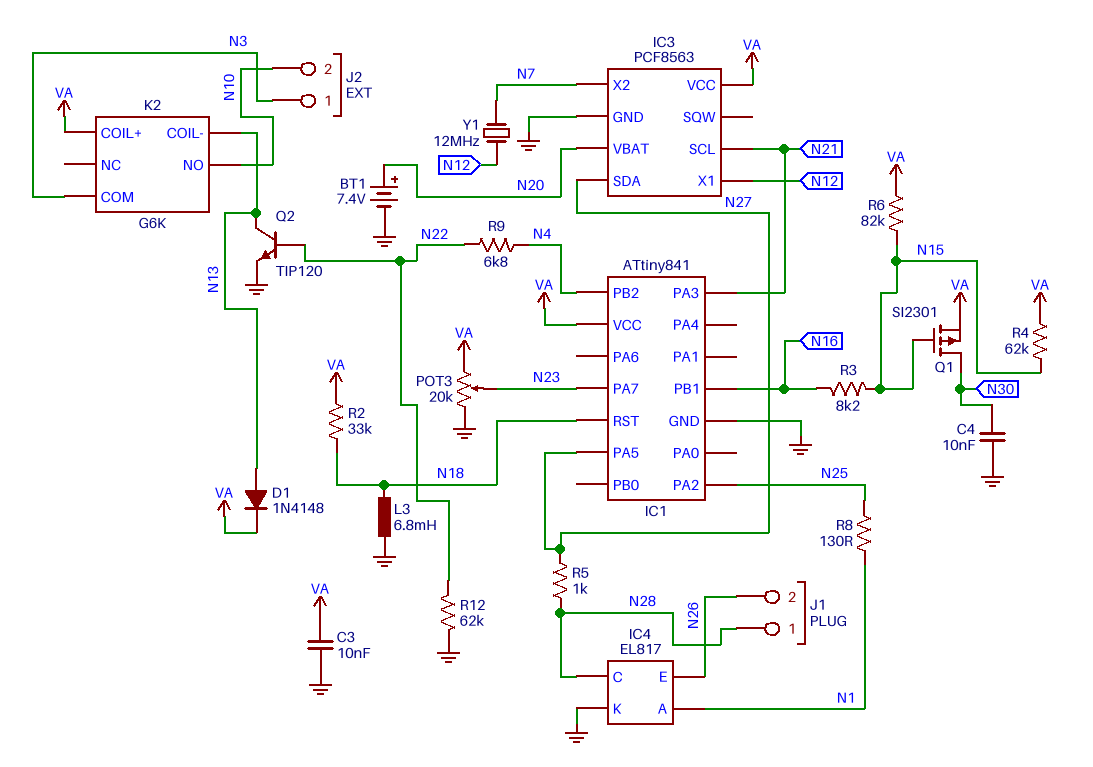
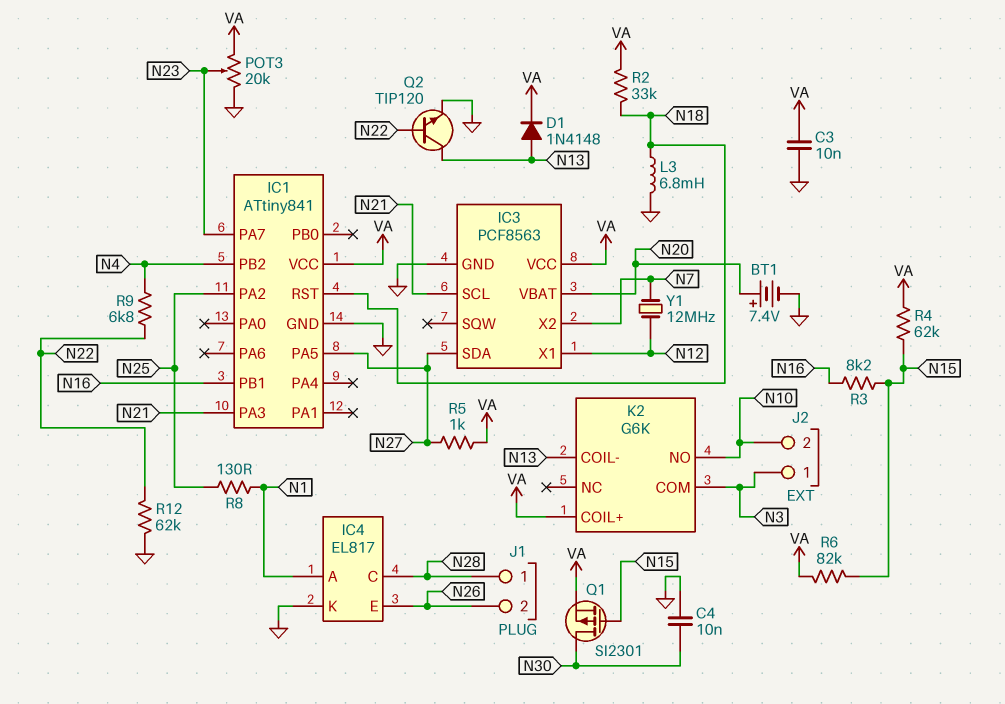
R5: 1k (N27, N28) -> 1k (N27, VA)

